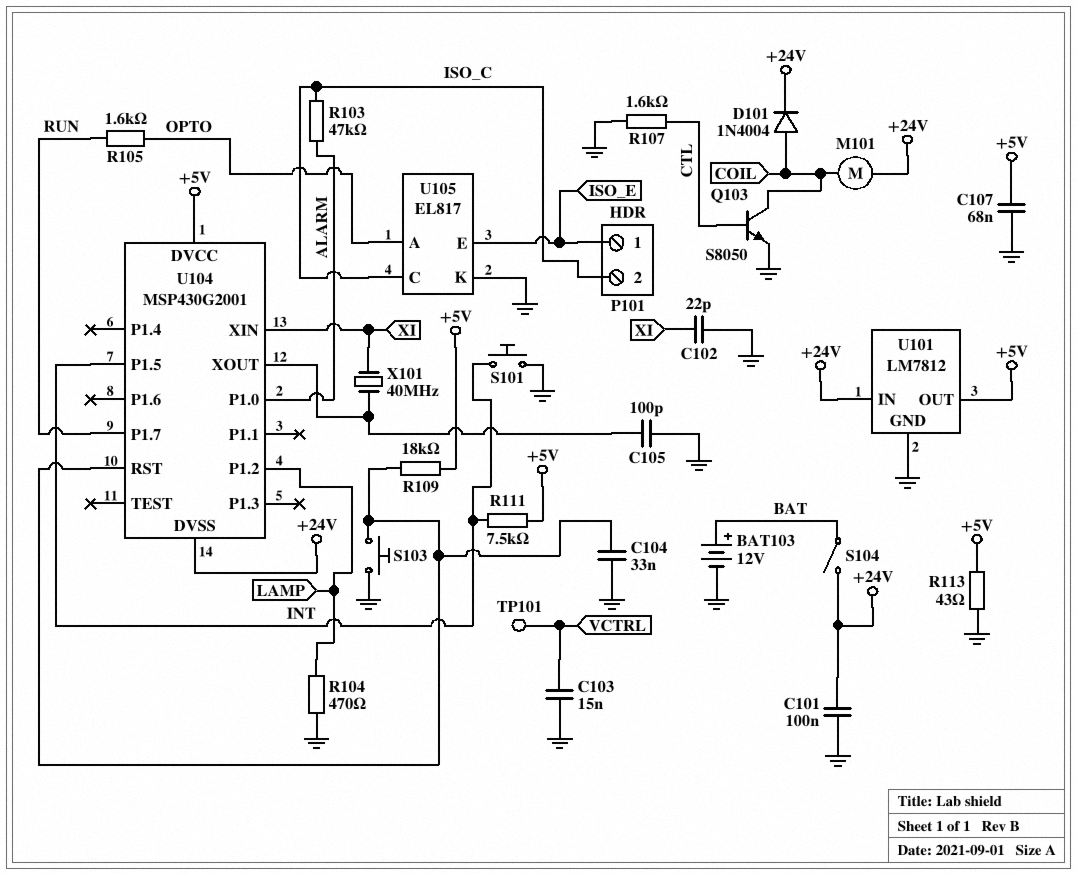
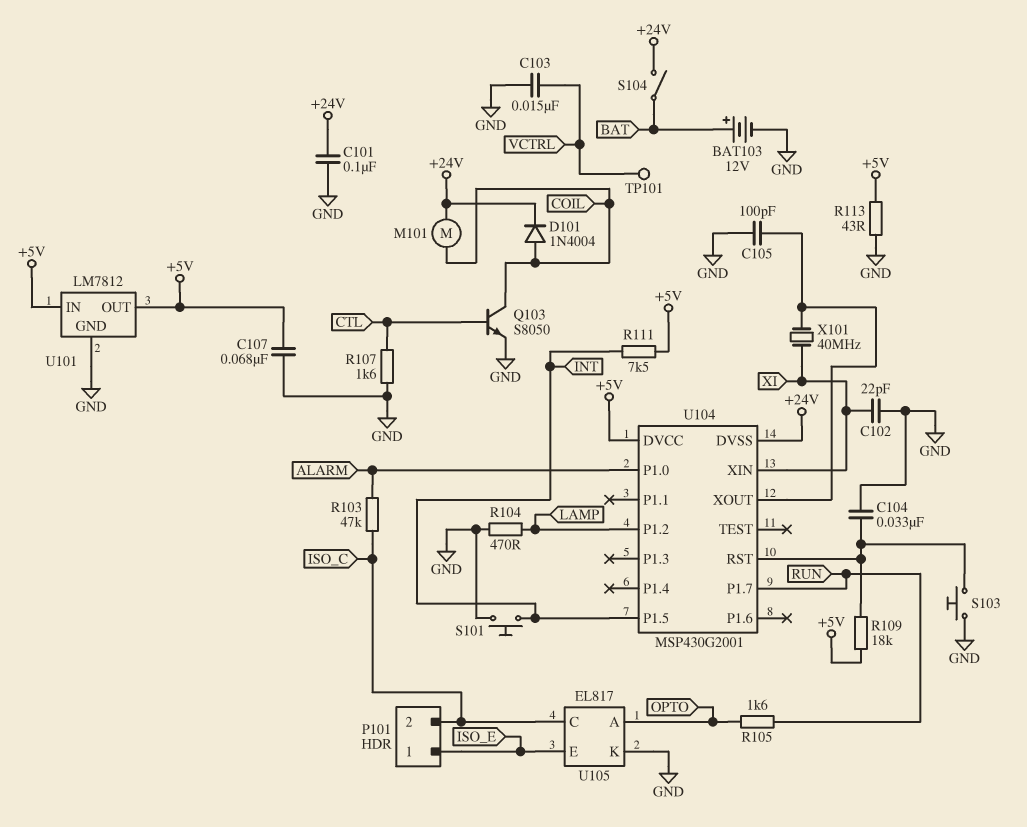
U101 pin IN: +24V -> +5V

